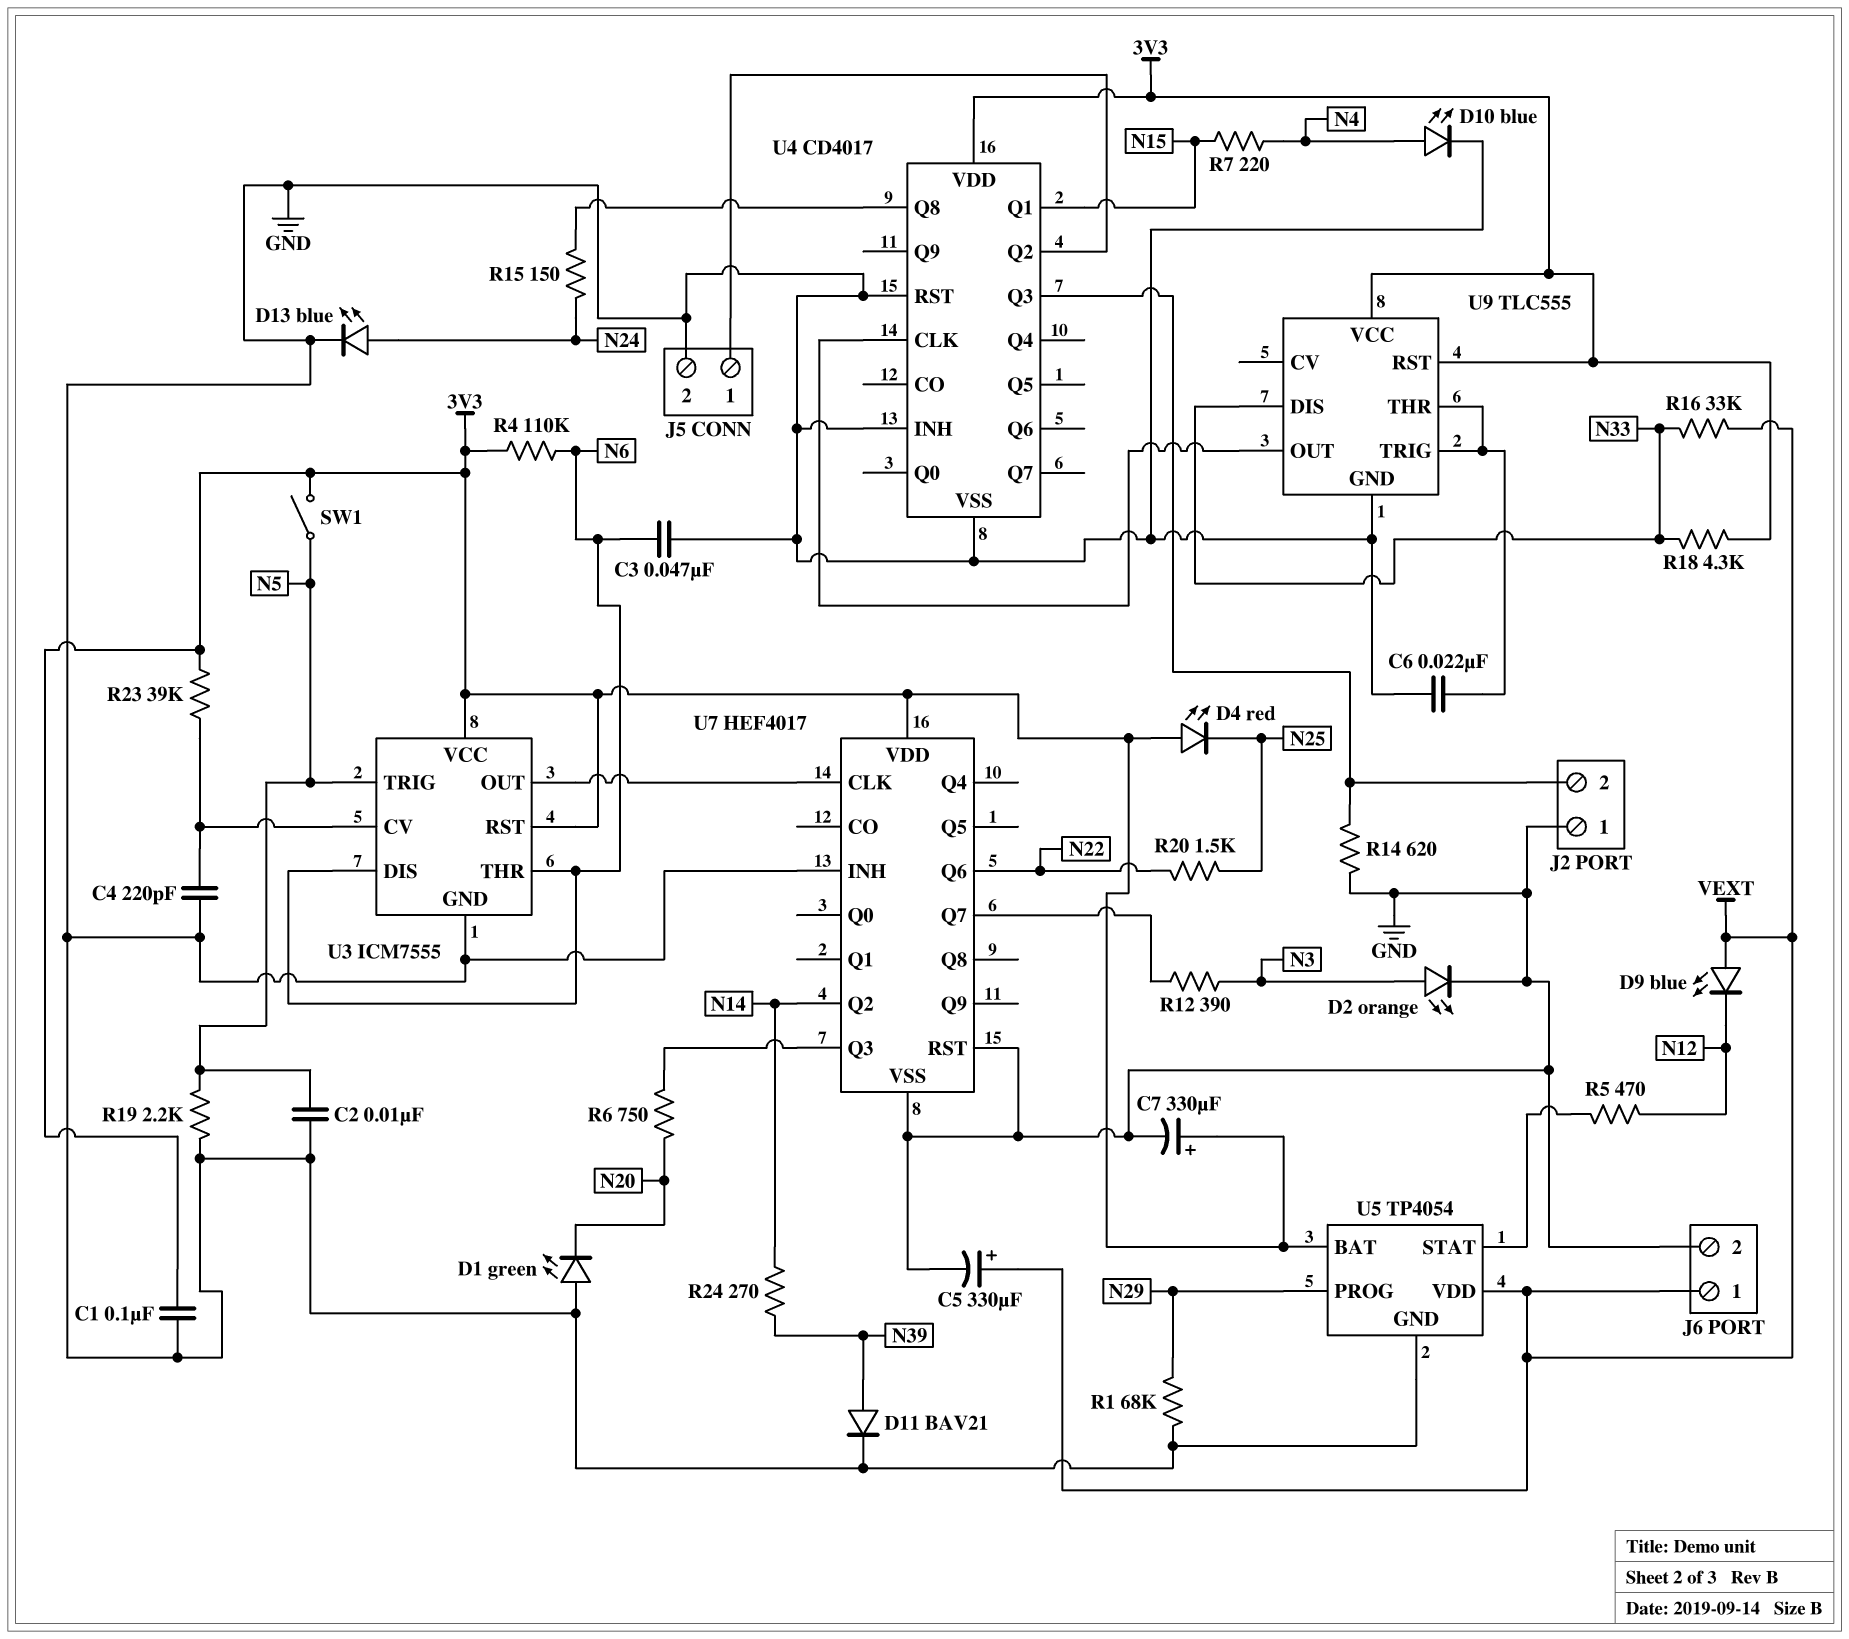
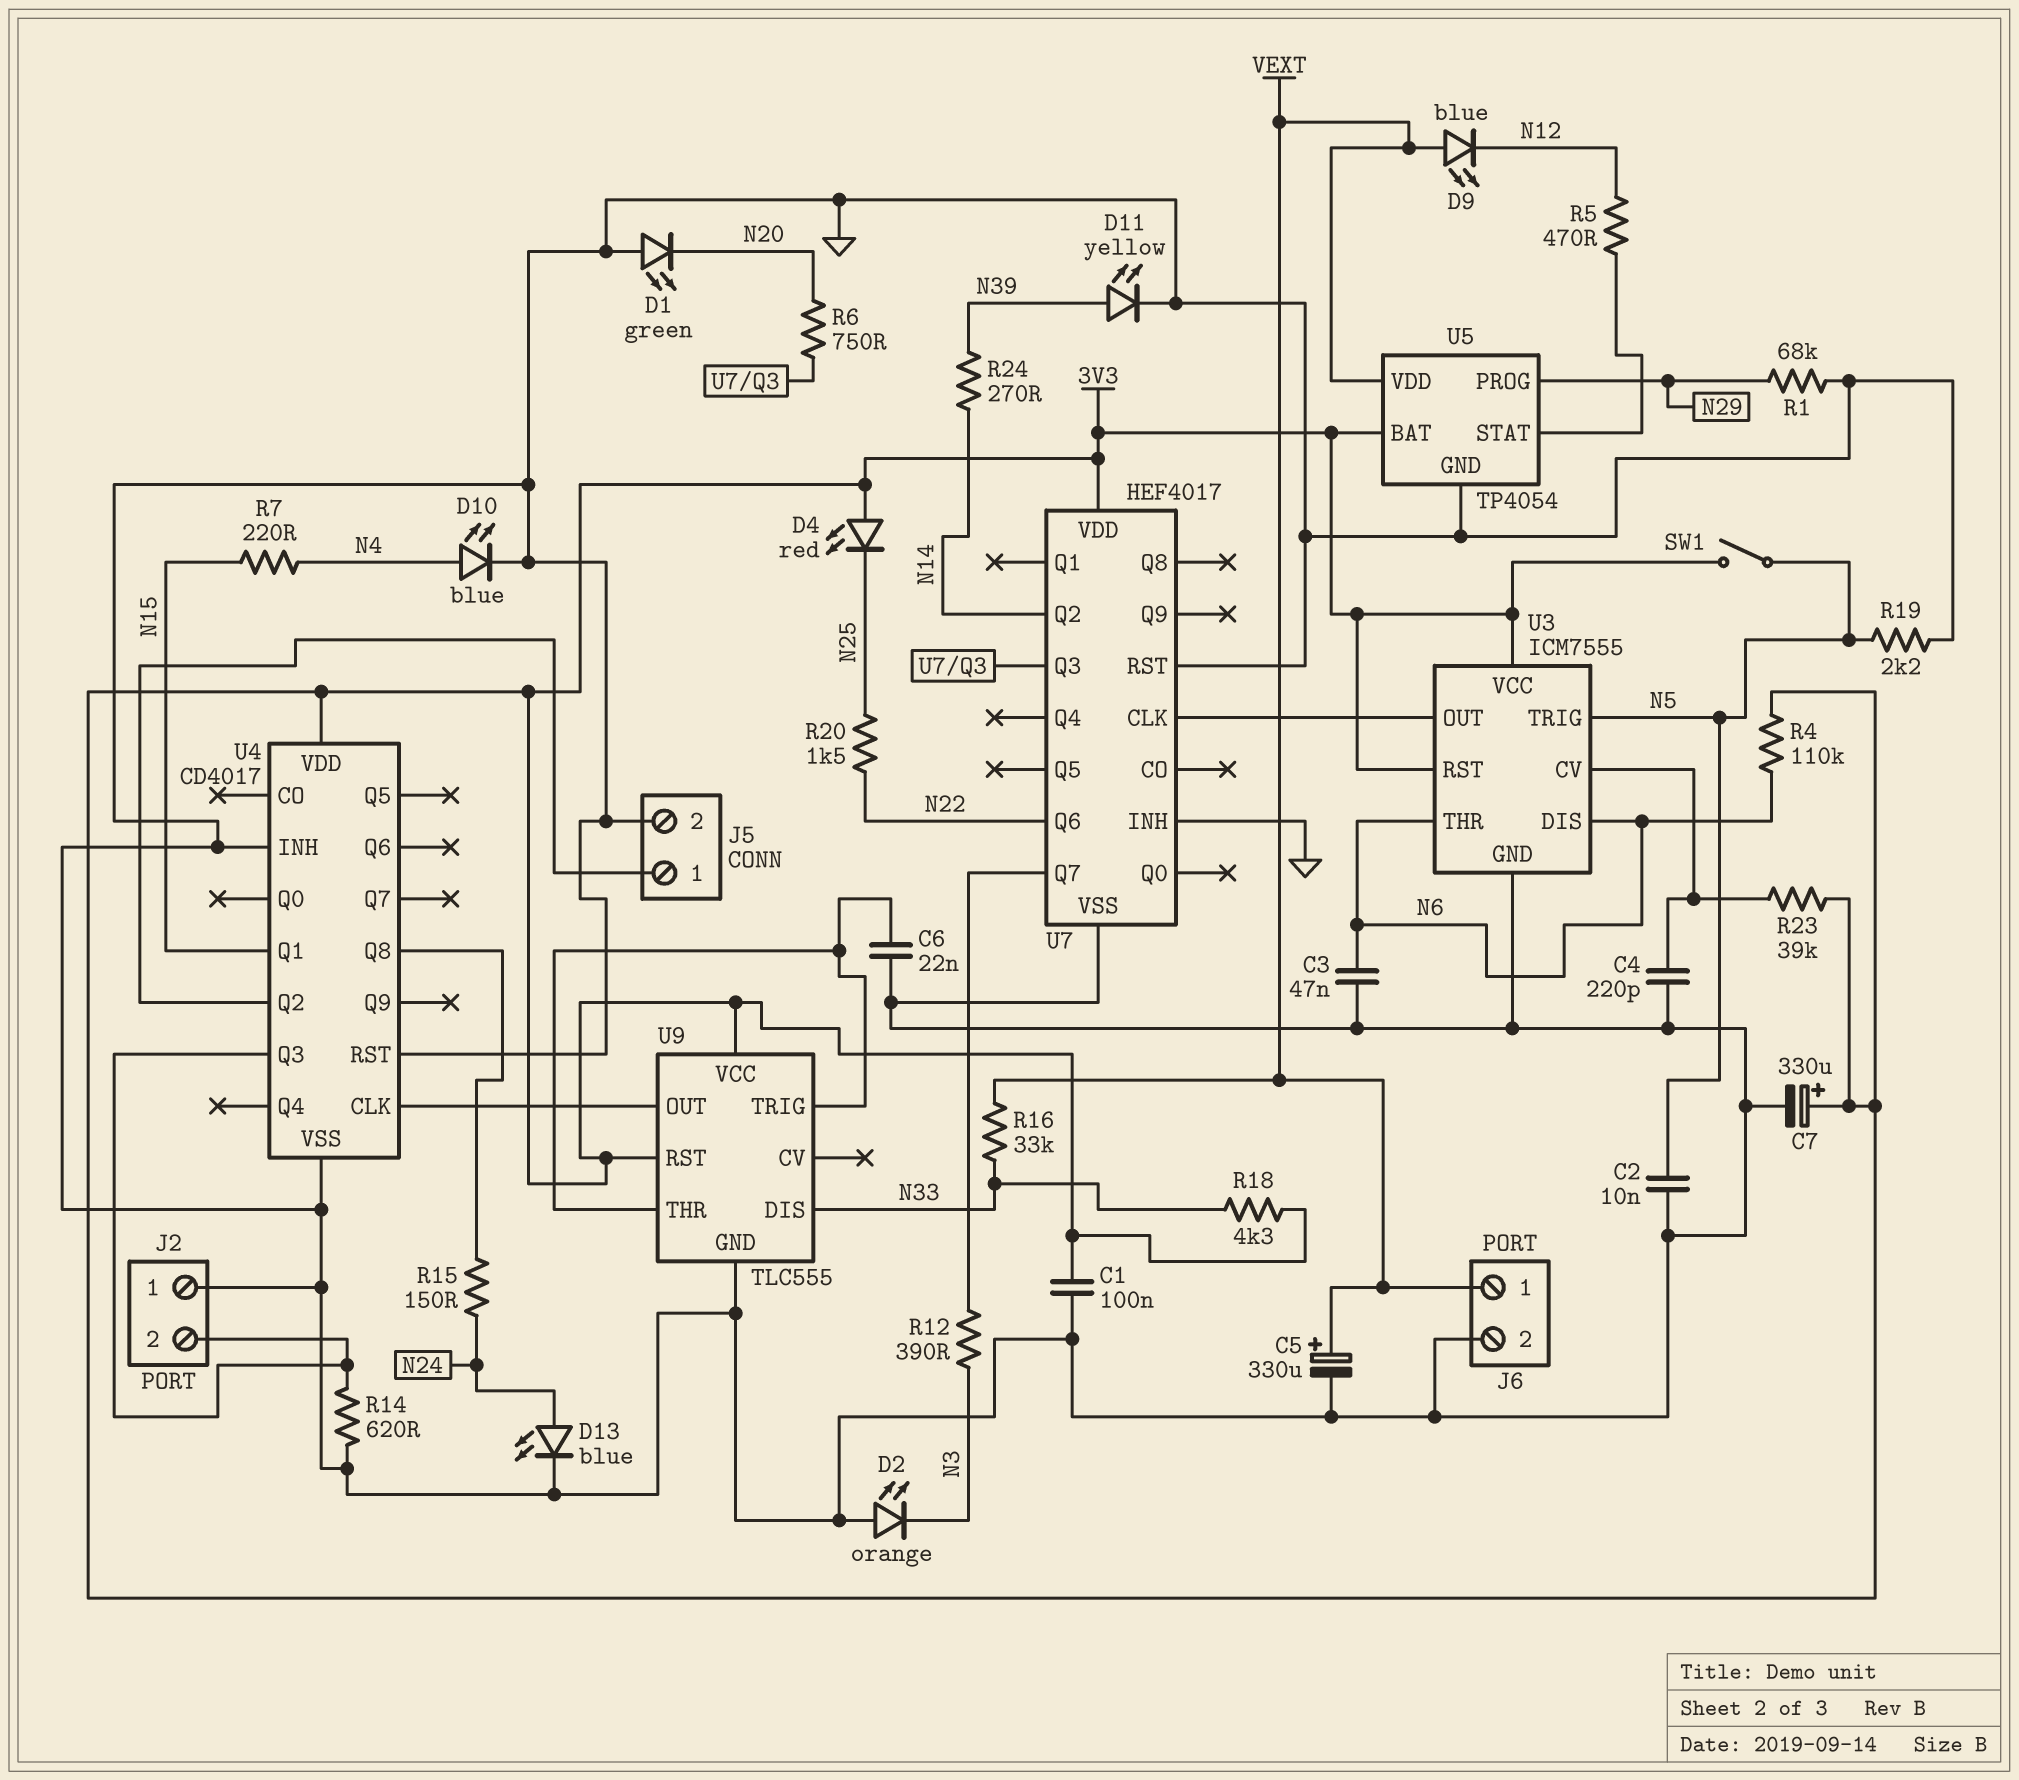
D2: LED orange (A N3, K GND) -> LED orange (A GND, K N3)
D11: diode BAV21 (A N39, K GND) -> LED yellow (A N39, K GND)

